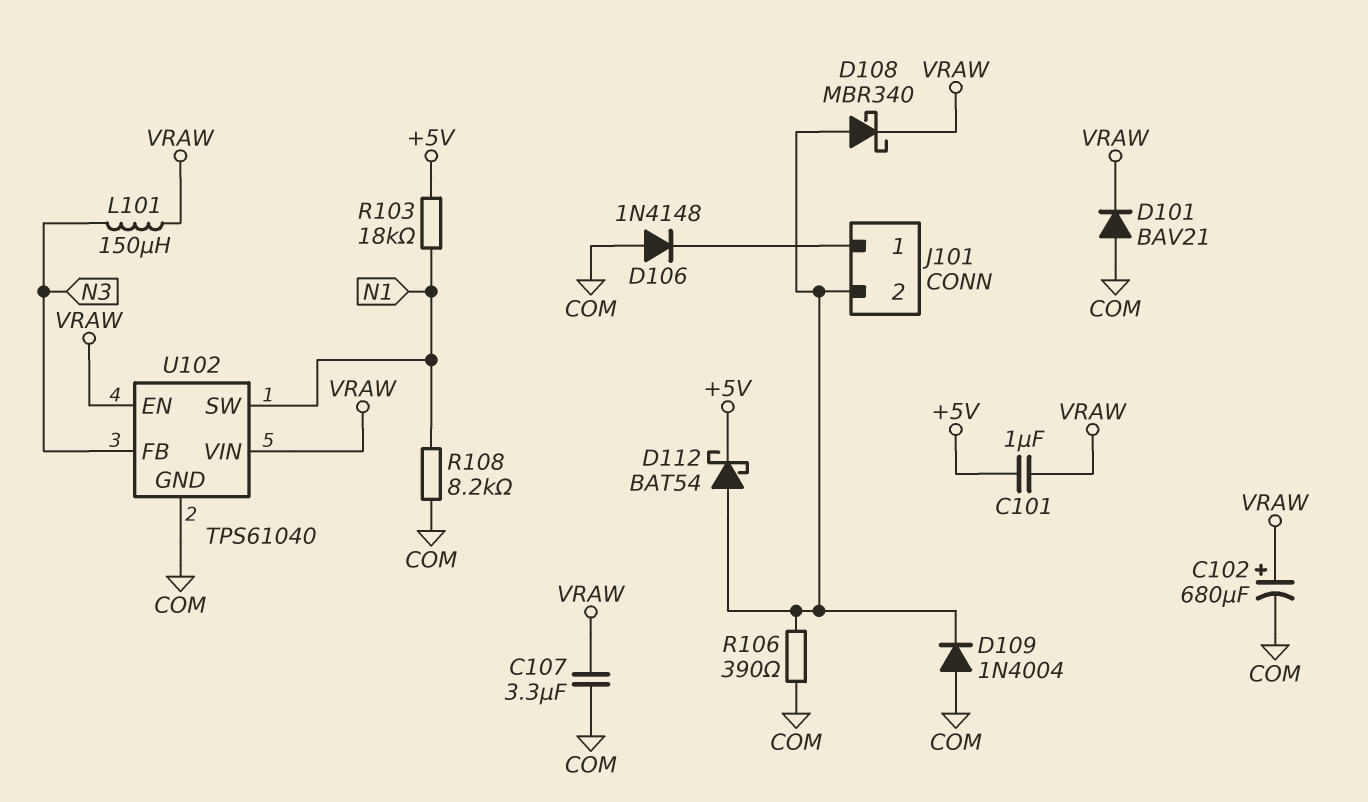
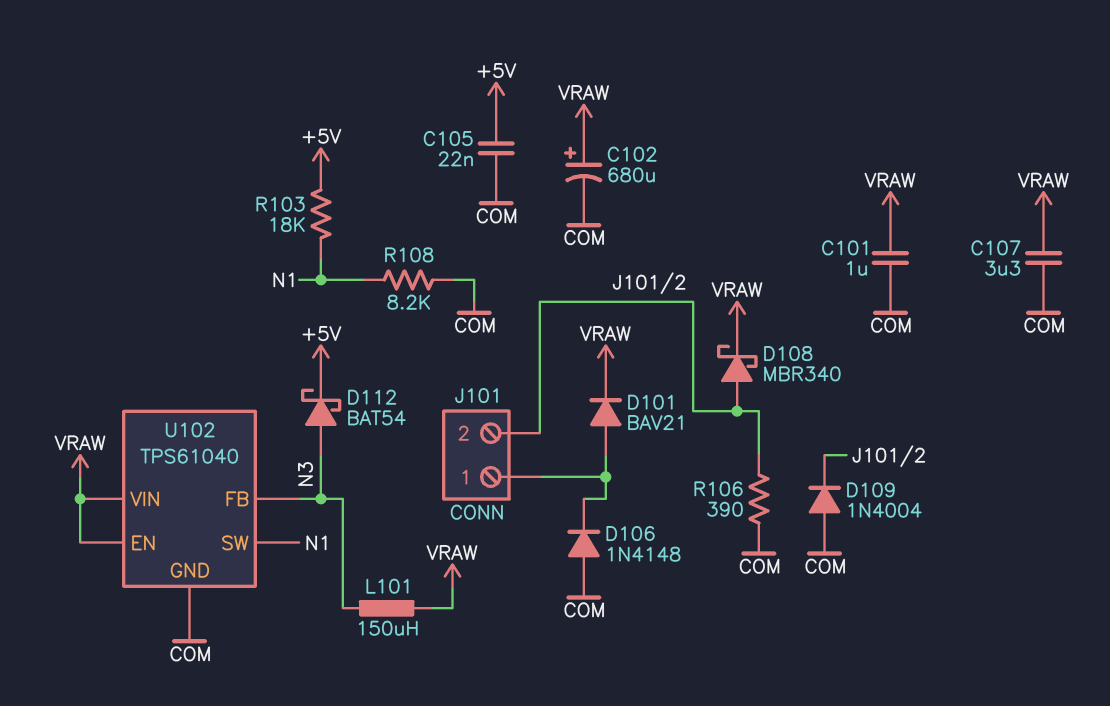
C101: 1uF (+5V, VRAW) -> 1uF (COM, VRAW)
C105: none -> 22nF (+5V, COM)
D101: diode BAV21 (A COM, K VRAW) -> diode BAV21 (A J101/1, K VRAW)
D112: schottky BAT54 (A J101/2, K +5V) -> schottky BAT54 (A N3, K +5V)

